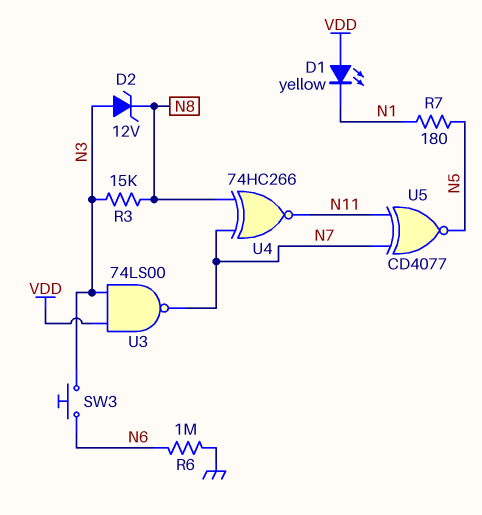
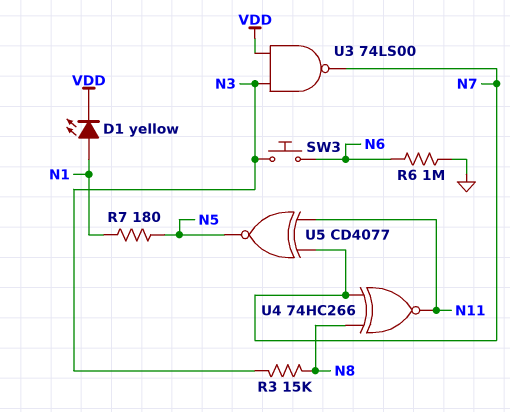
D1: LED yellow (A VDD, K N1) -> LED yellow (A N1, K VDD)
D2: zener 12V (A N3, K N8) -> none

